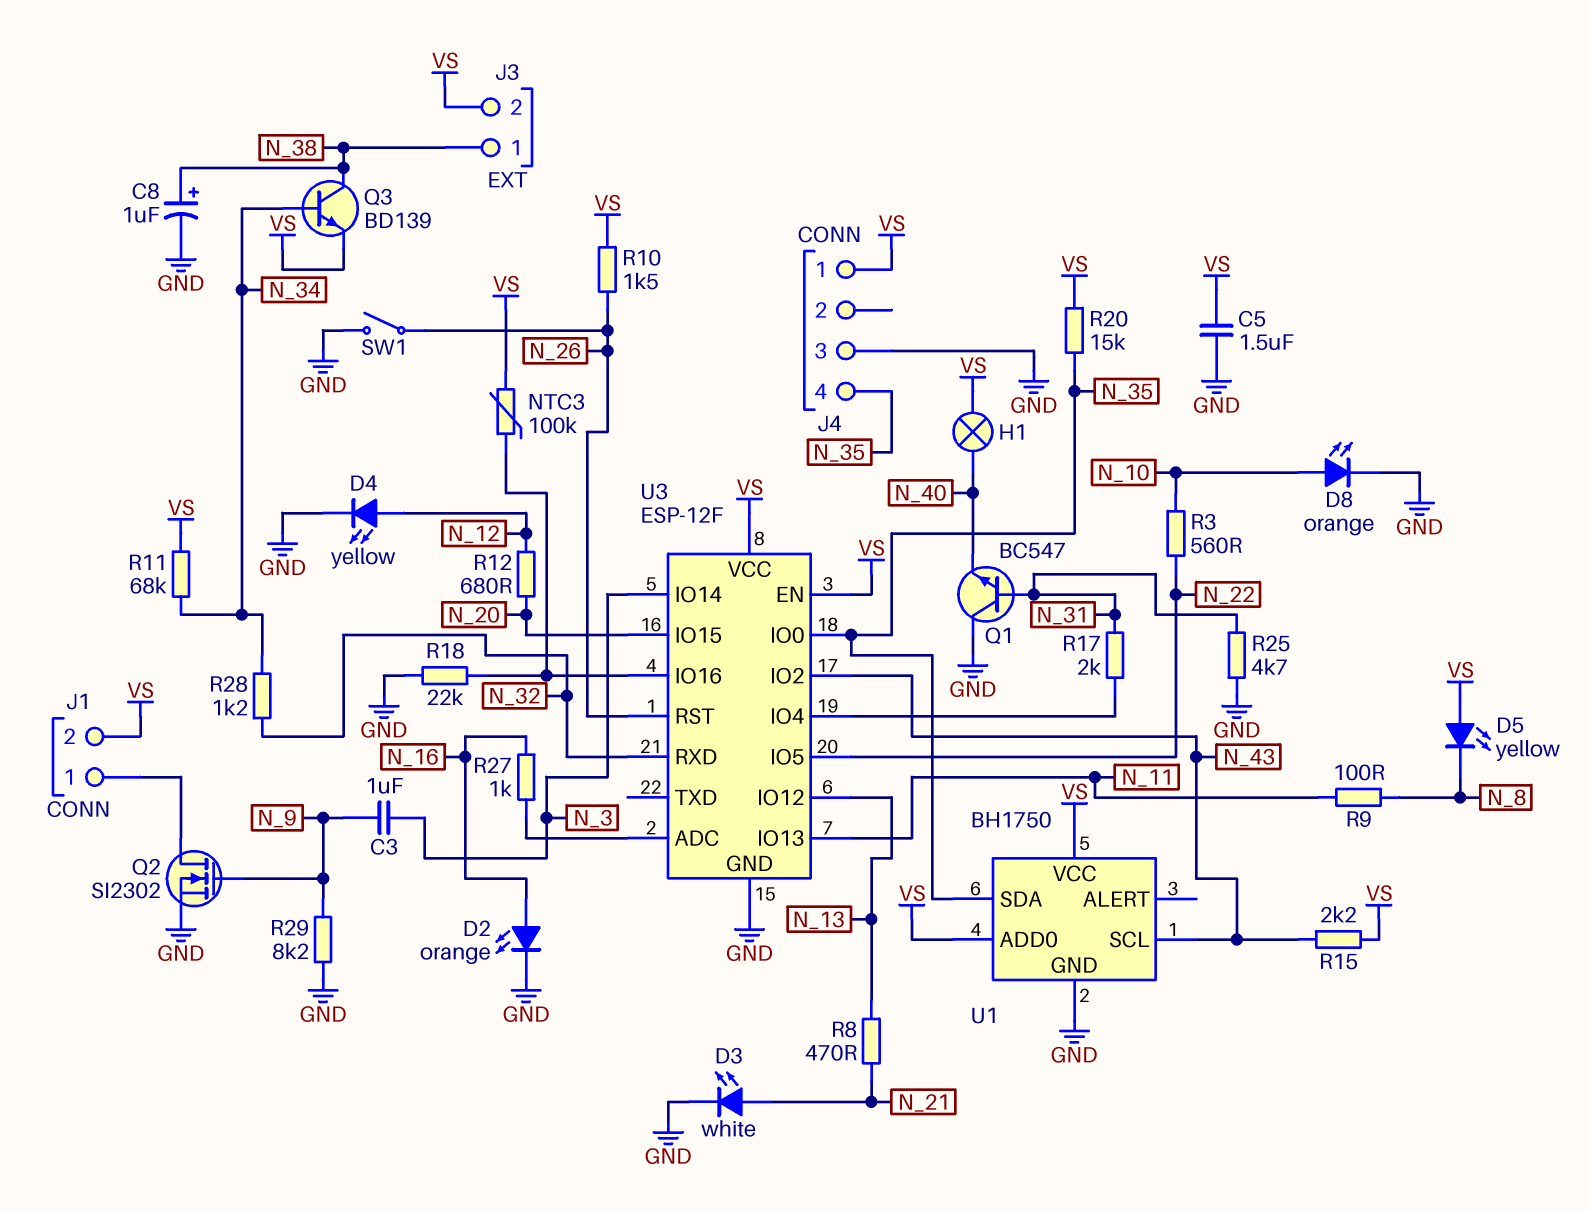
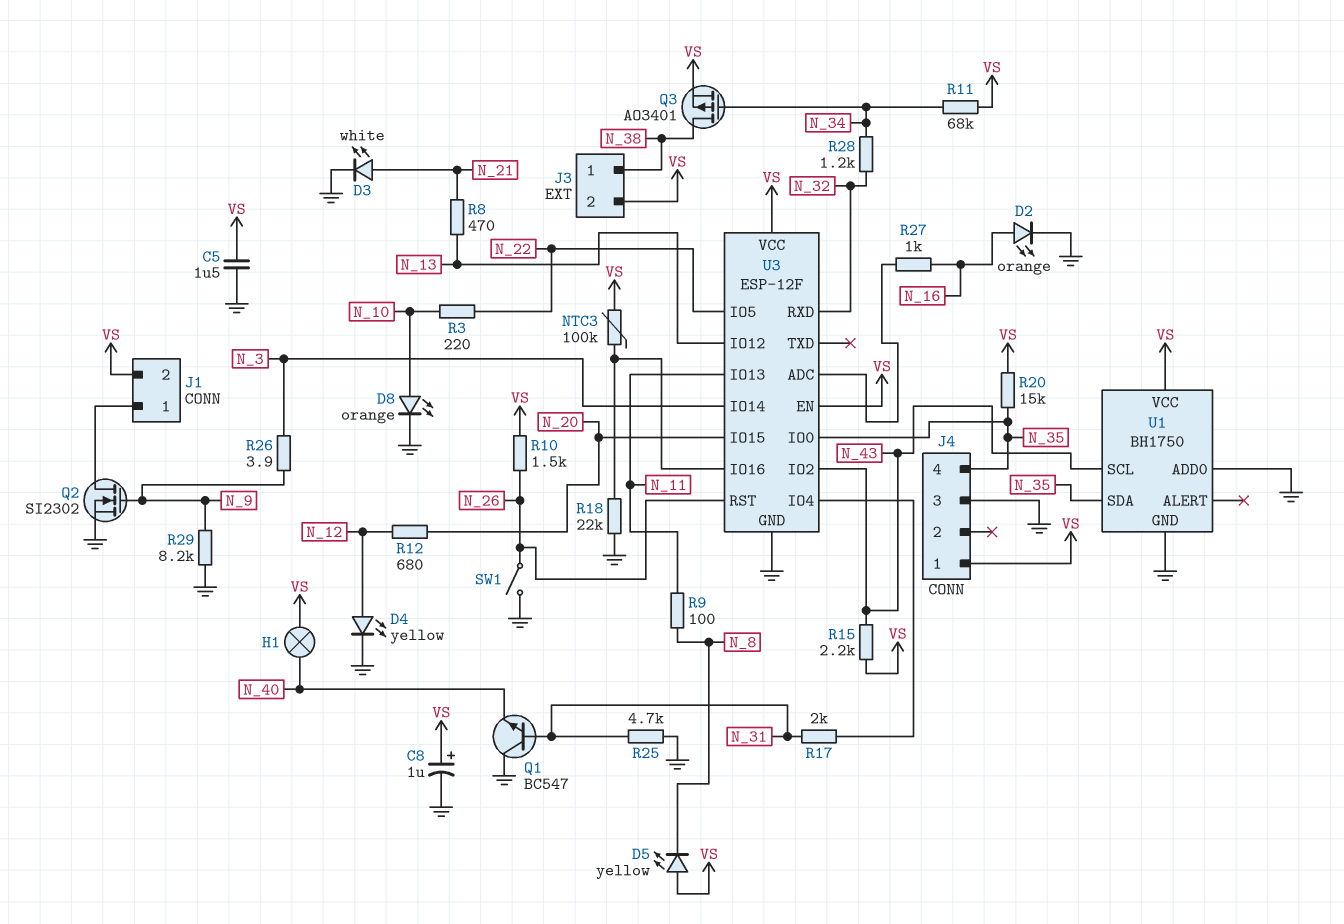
C3: 1uF (N_3, N_9) -> none
C8: 1uF (plus N_38, minus GND) -> 1uF (plus VS, minus GND)
Q3: NPN BD139 (B N_34, C N_38, E VS) -> PMOS AO3401 (G N_34, D N_38, S VS)
R3: 560 (N_10, N_22) -> 220 (N_10, N_22)
R26: none -> 3.9 (N_3, N_9)
U1 pin ADD0: VS -> GND

